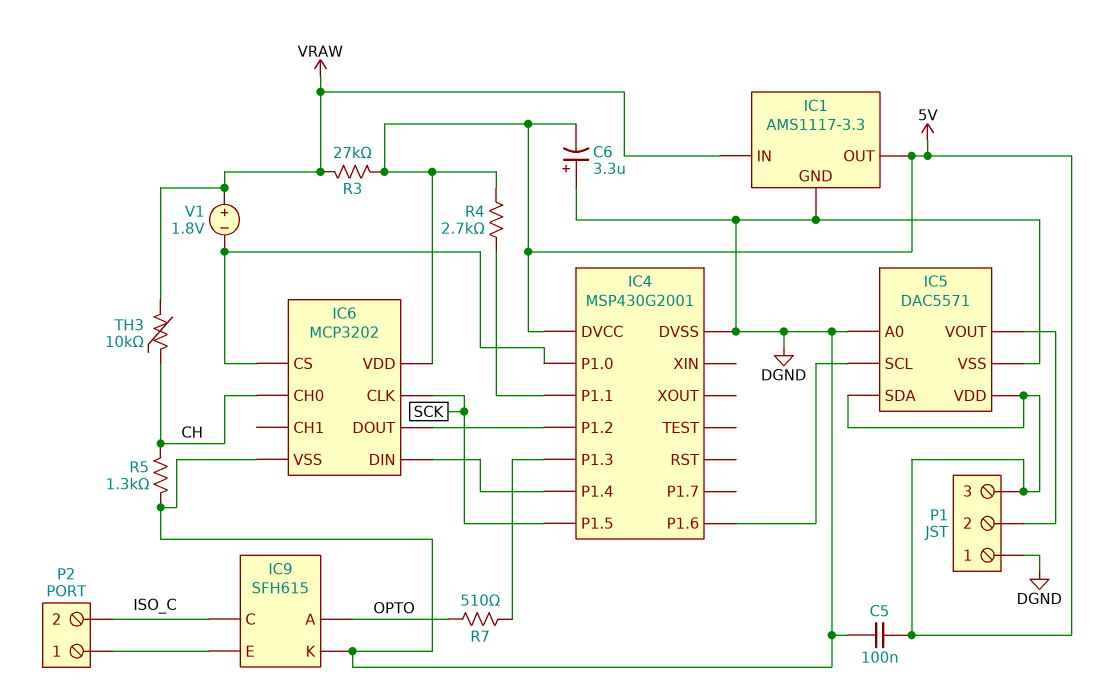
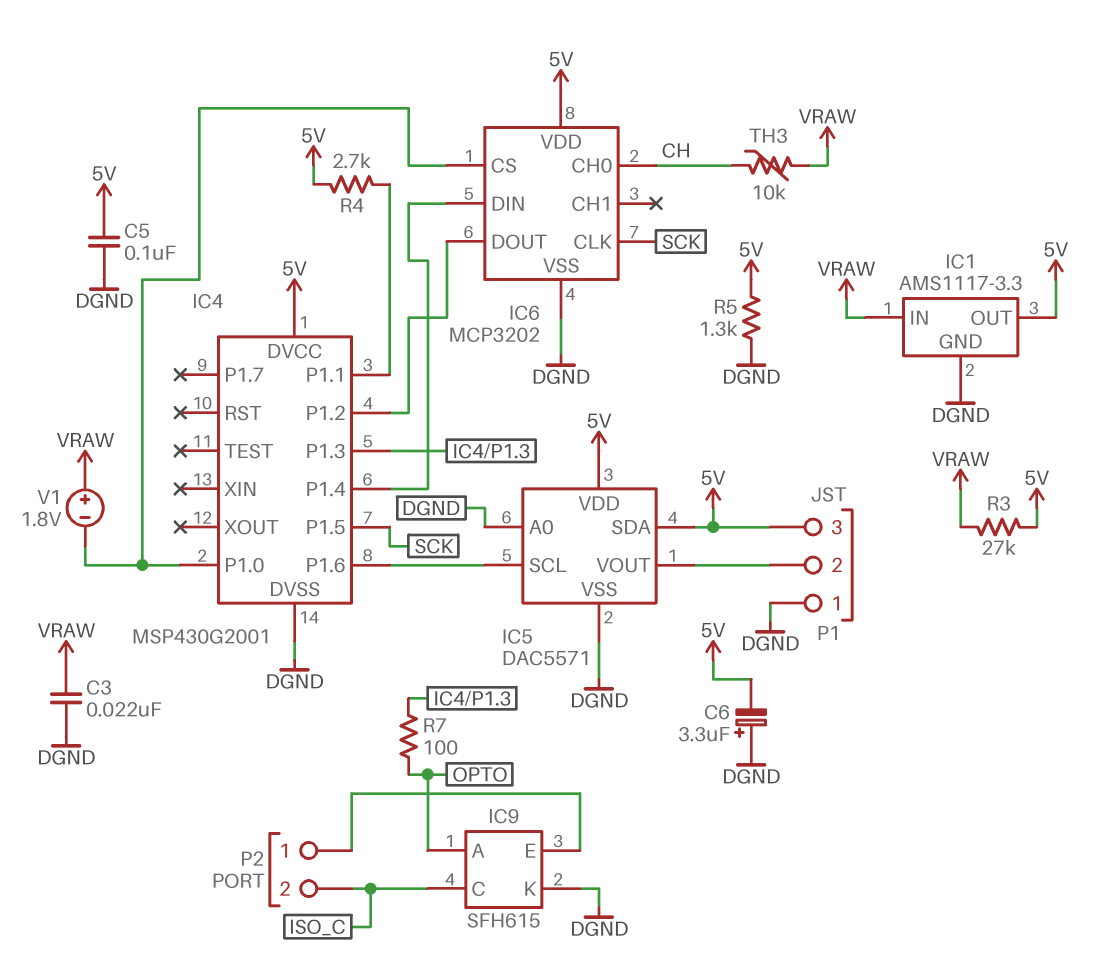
C3: none -> 22nF (DGND, VRAW)
R5: 1.3k (CH, DGND) -> 1.3k (5V, DGND)
R7: 510 (IC4/P1.3, OPTO) -> 100 (IC4/P1.3, OPTO)

